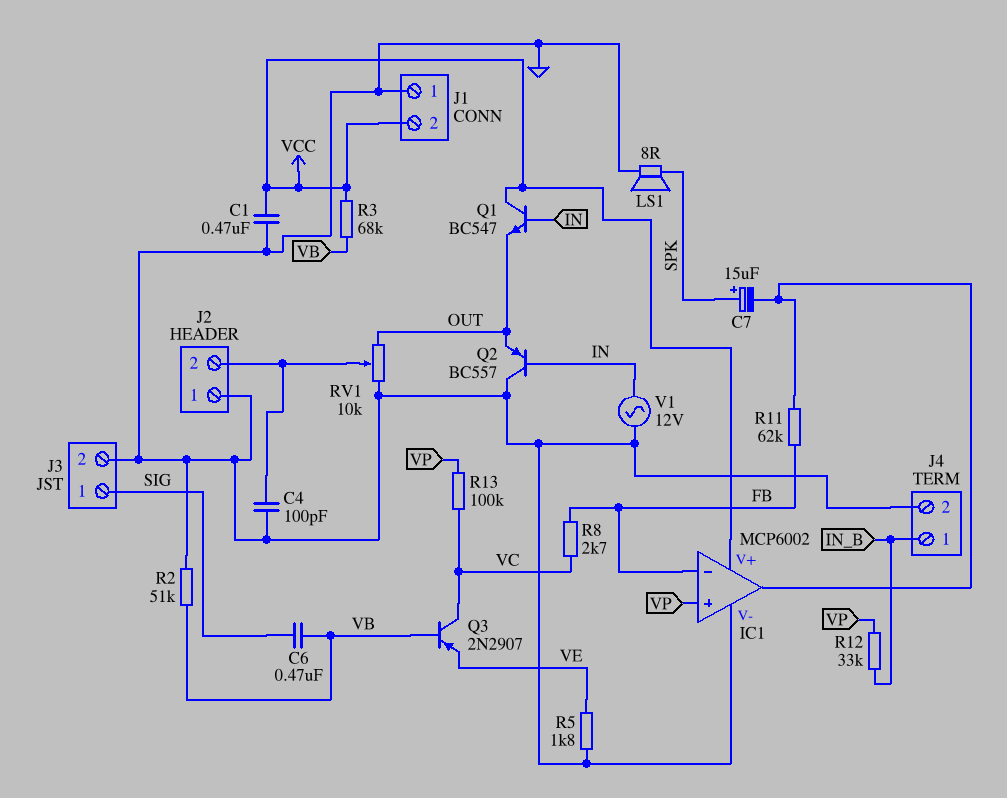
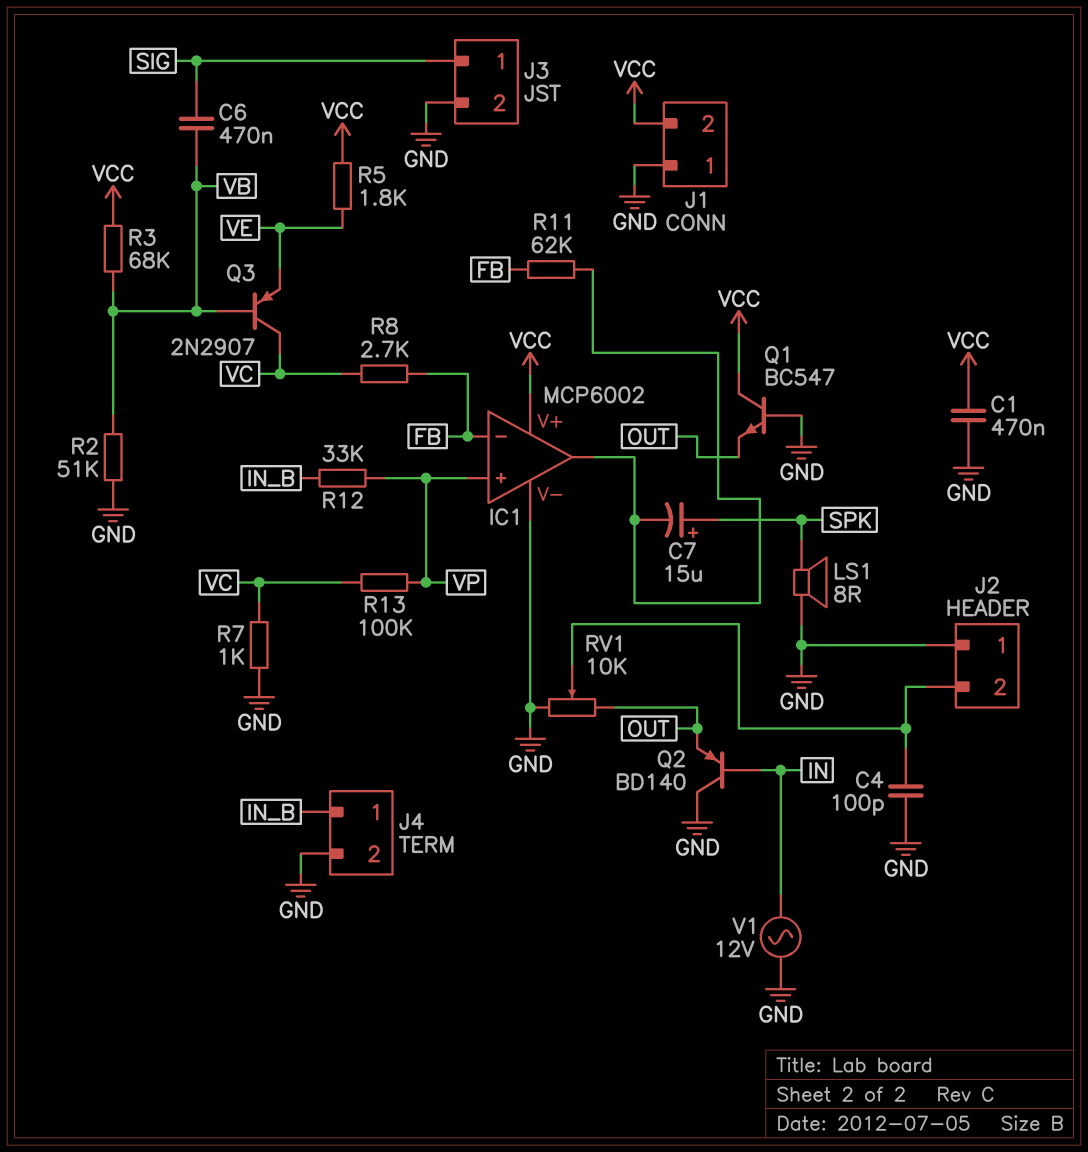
Q1: NPN BC547 (B IN, C VCC, E OUT) -> NPN BC547 (B GND, C VCC, E OUT)
Q2: PNP BC557 (B IN, C GND, E OUT) -> PNP BD140 (B IN, C GND, E OUT)
R5: 1.8k (GND, VE) -> 1.8k (VCC, VE)
R7: none -> 1k (GND, VC)

